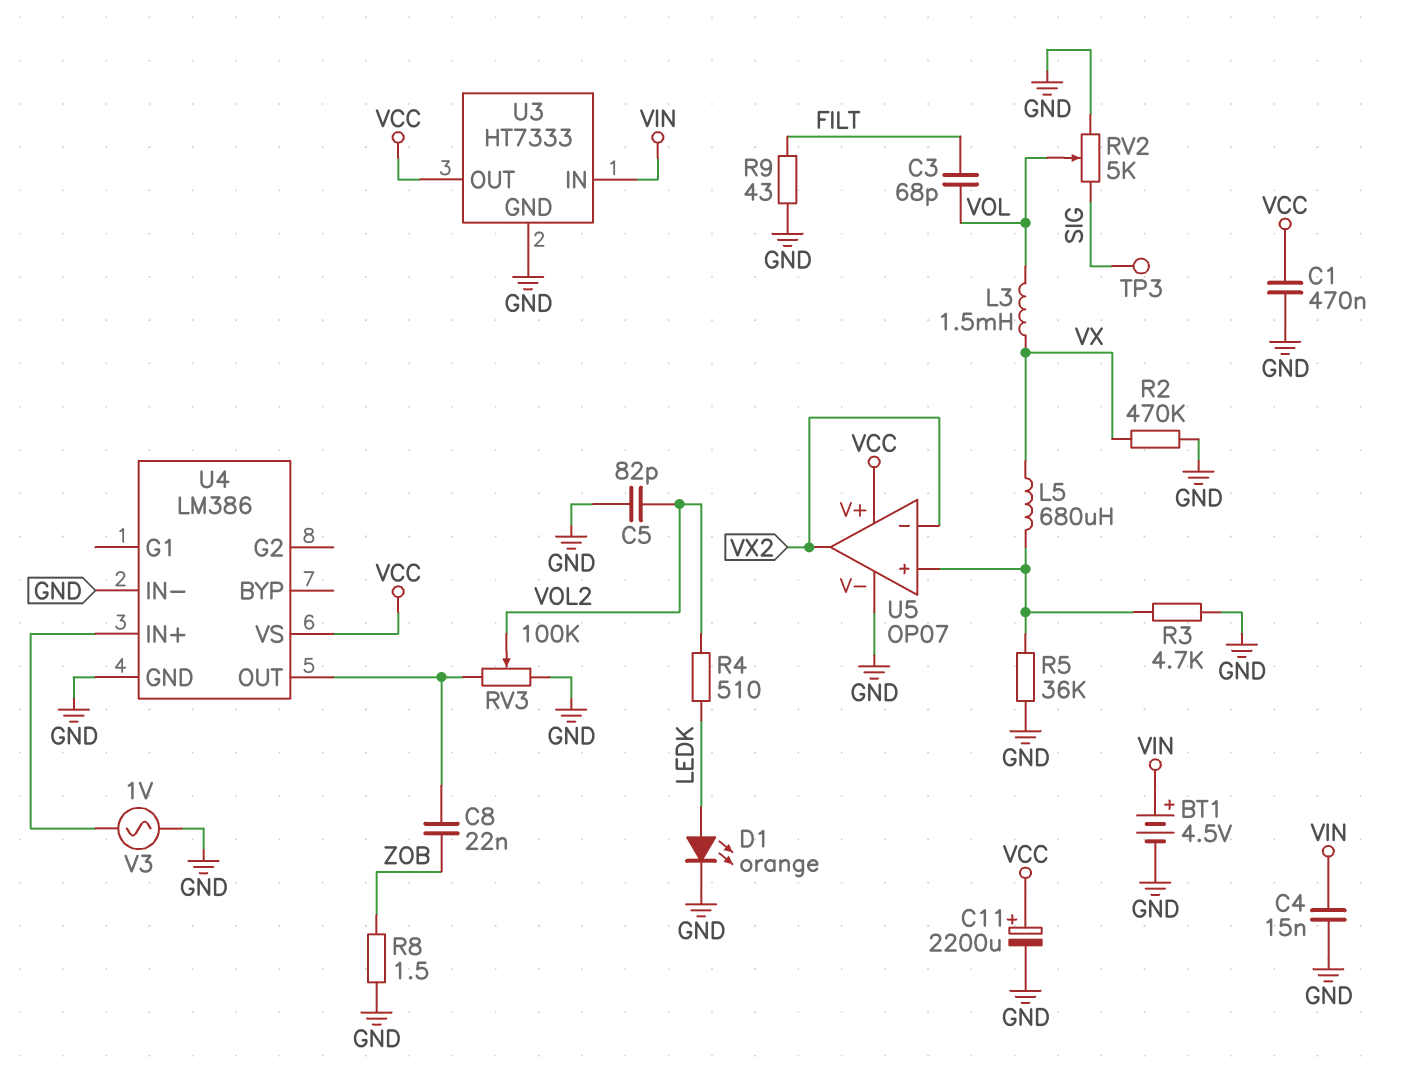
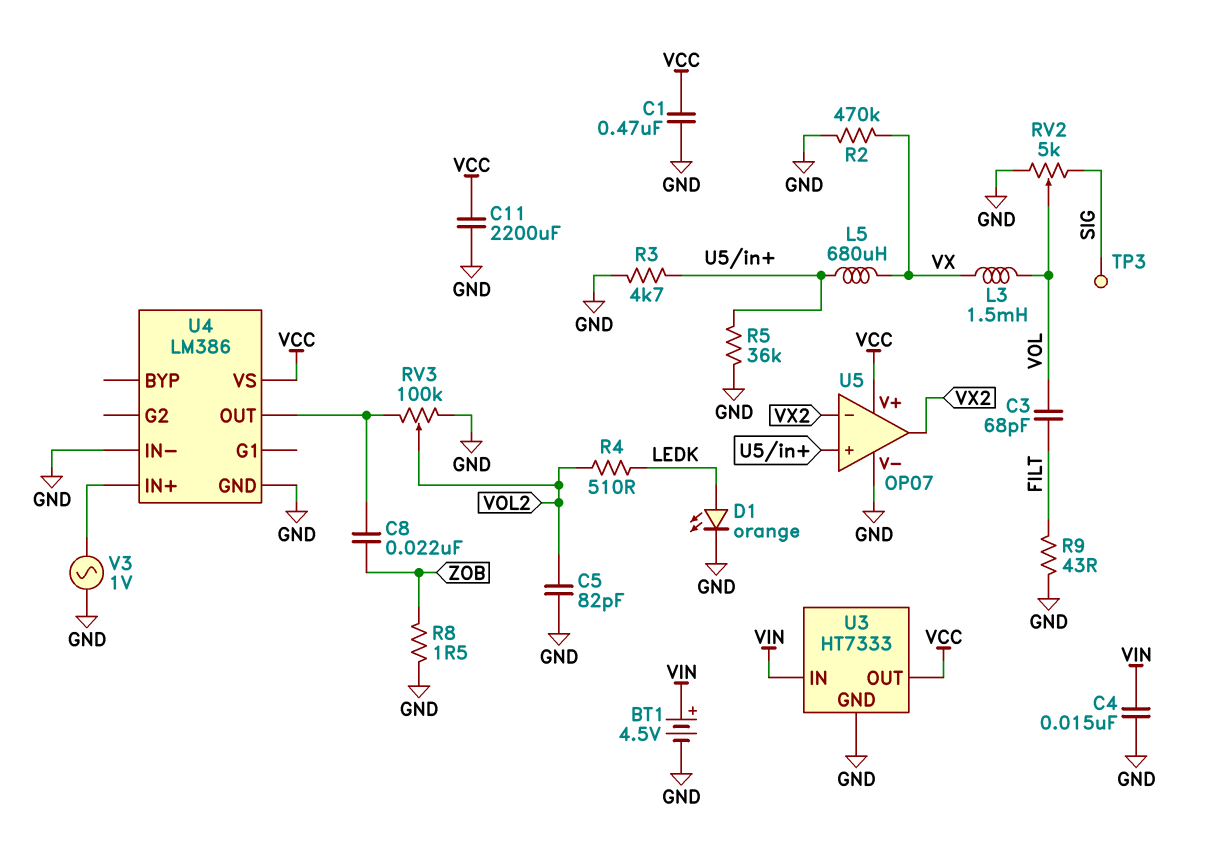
C11: 2200uF (plus VCC, minus GND) -> 2200uF (GND, VCC)

